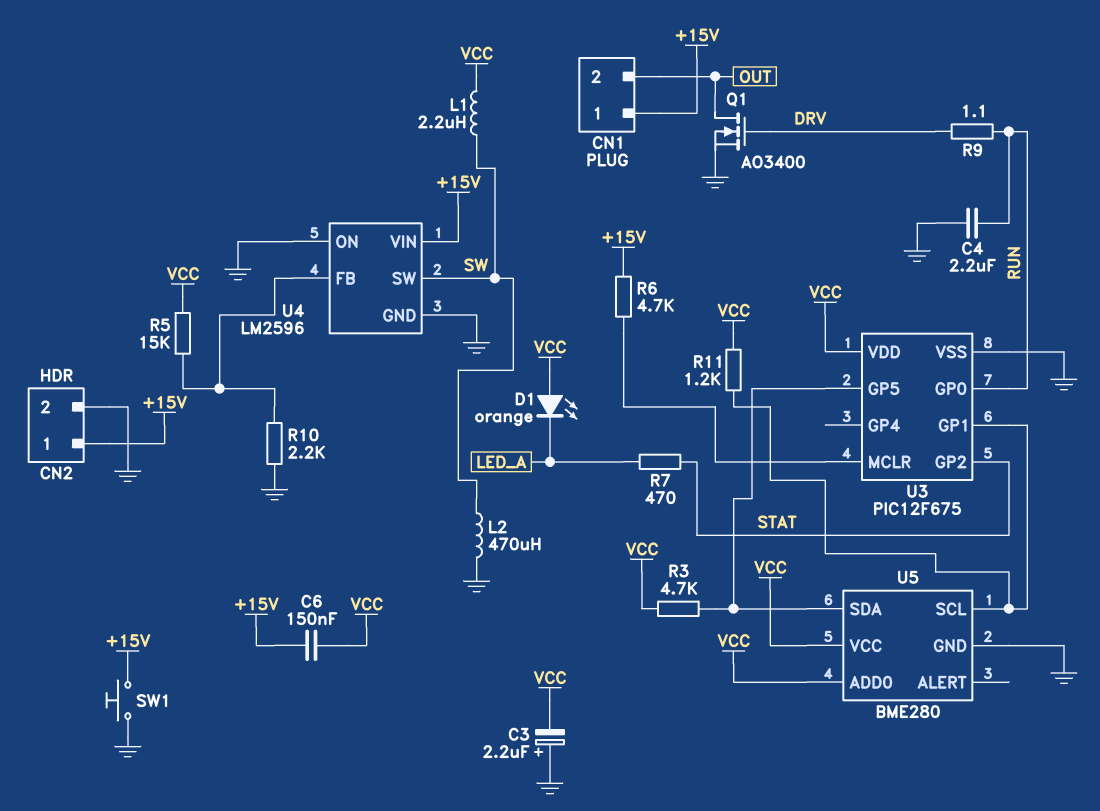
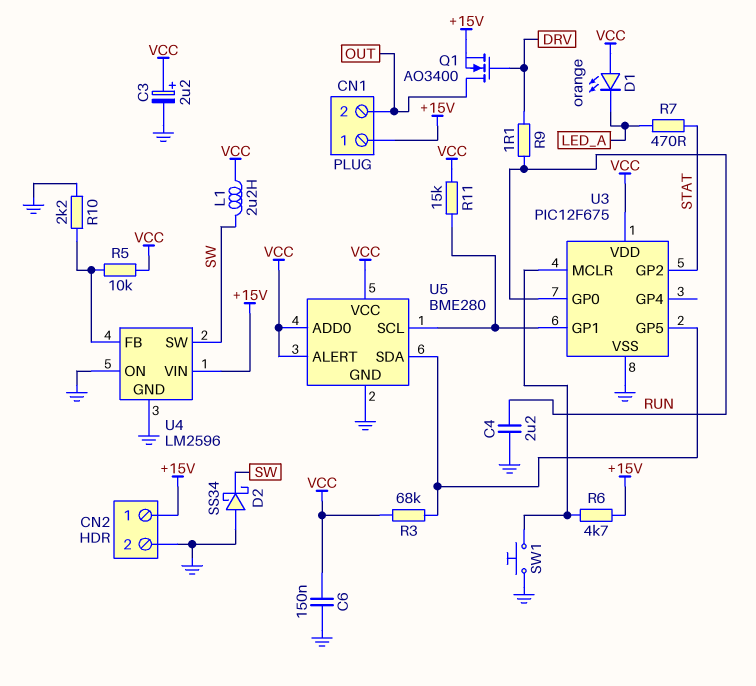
C3: 2.2uF (plus GND, minus VCC) -> 2.2uF (plus VCC, minus GND)
C6: 150nF (+15V, VCC) -> 150nF (GND, VCC)
D2: none -> schottky SS34 (A GND, K SW)
L2: 470uH (GND, SW) -> none
Q1: NMOS AO3400 (G DRV, D OUT, S GND) -> NMOS AO3400 (G DRV, D OUT, S +15V)
R3: 4.7k (U3/GP5, VCC) -> 68k (U3/GP5, VCC)
R5: 15k (U4/FB, VCC) -> 10k (U4/FB, VCC)
R11: 1.2k (U3/GP1, VCC) -> 15k (U3/GP1, VCC)
SW1: button (+15V, GND) -> button (GND, U3/MCLR)
U5 pin ALERT: none -> VCC

